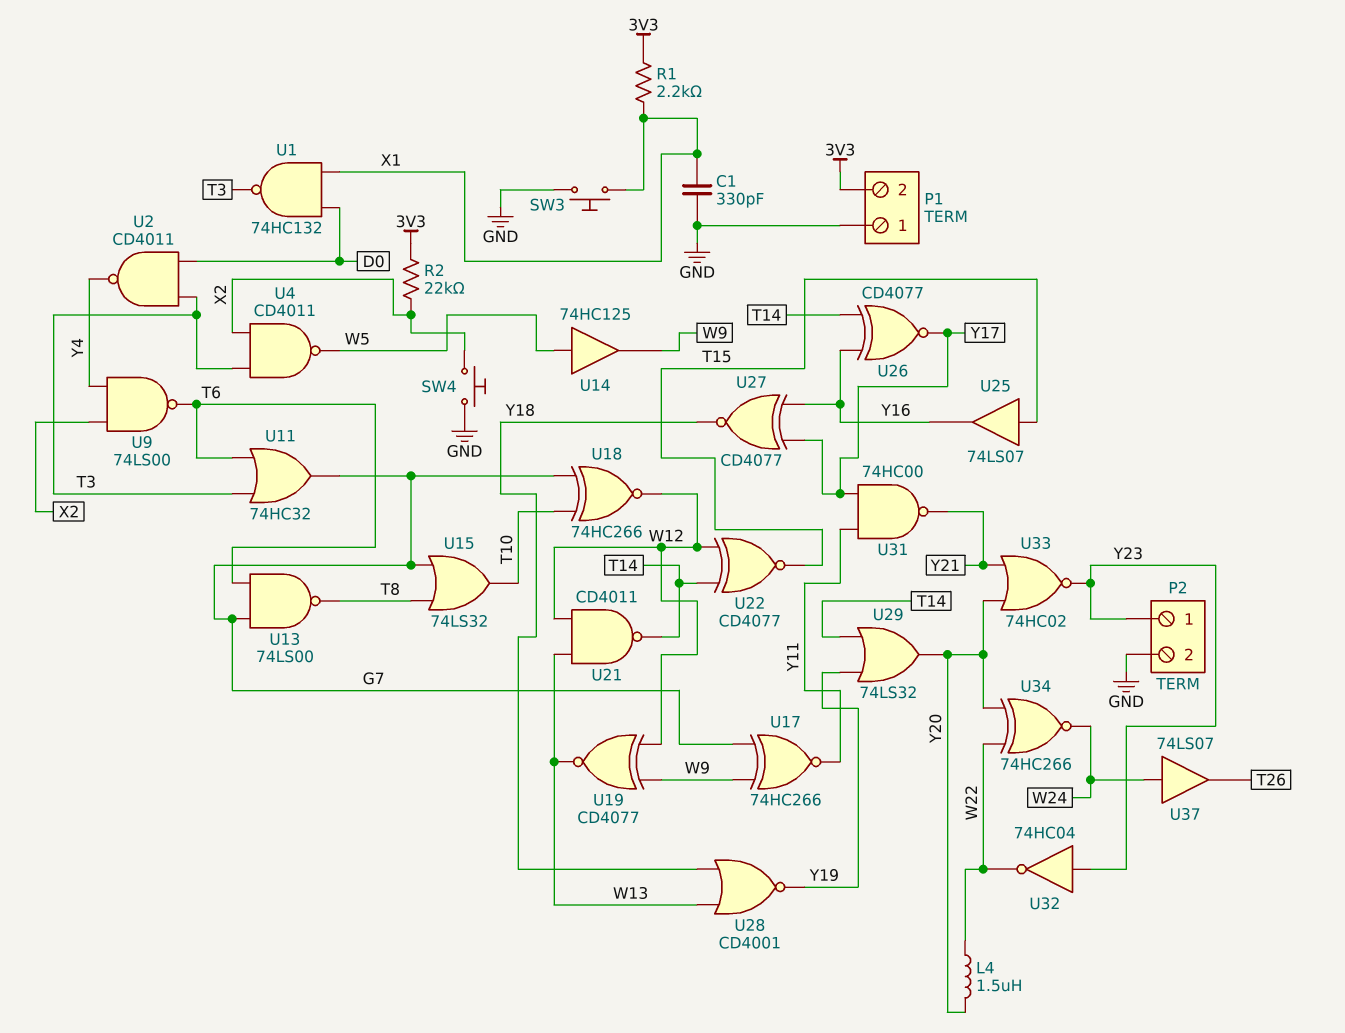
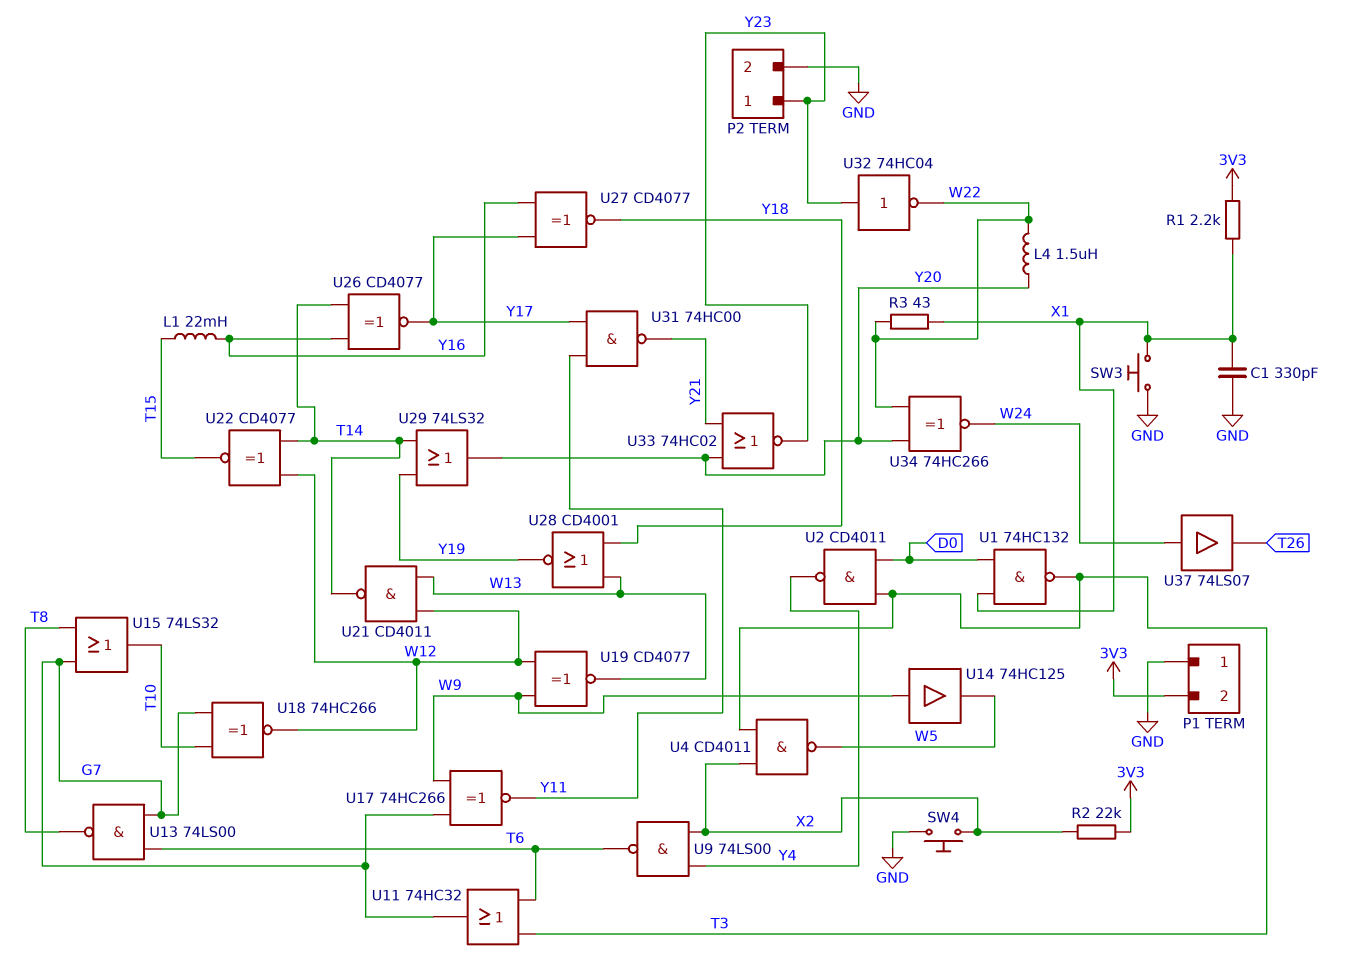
L1: none -> 22mH (T15, Y16)
R3: none -> 43 (W22, X1)
U14: buffer 74HC125 (in W5, out W9) -> buffer 74HC125 (in W9, out W5)
U25: buffer 74LS07 (in T15, out Y16) -> none

